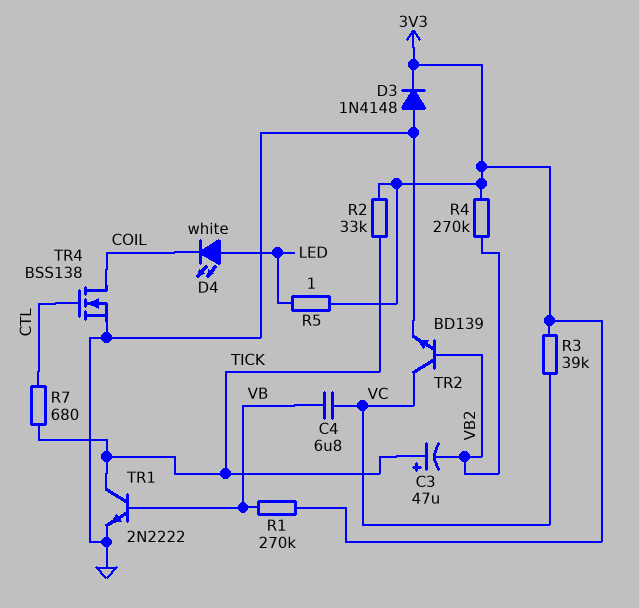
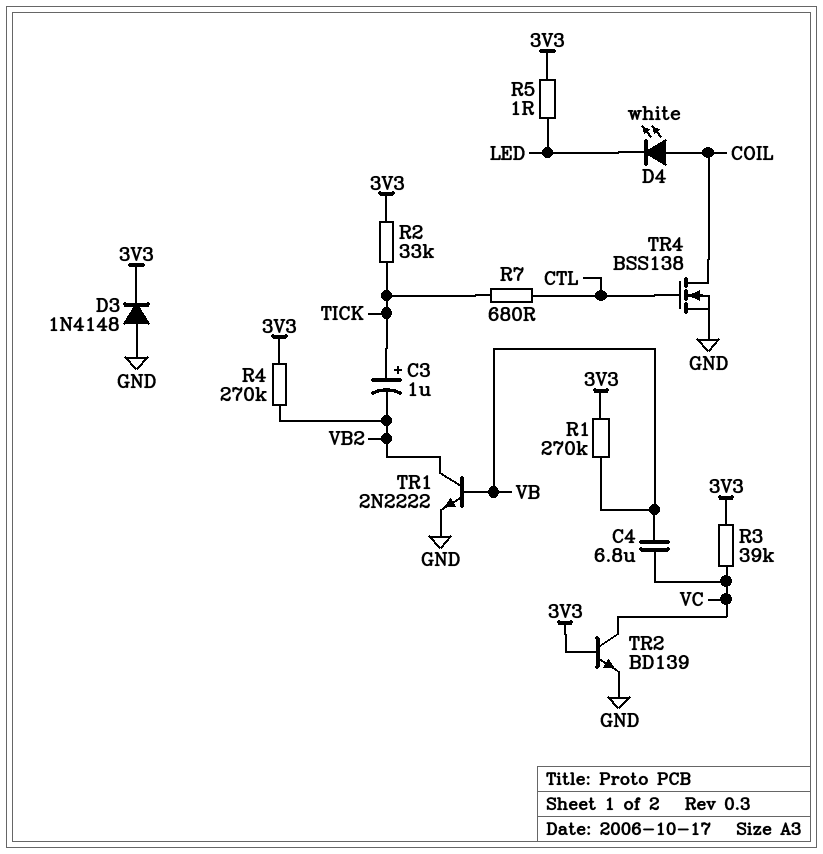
C3: 47uF (plus TICK, minus VB2) -> 1uF (plus TICK, minus VB2)
D4: LED white (A LED, K COIL) -> LED white (A COIL, K LED)
TR1: NPN 2N2222 (B VB, C TICK, E GND) -> NPN 2N2222 (B VB, C VB2, E GND)
TR2: NPN BD139 (B VB2, C VC, E GND) -> NPN BD139 (B 3V3, C VC, E GND)

